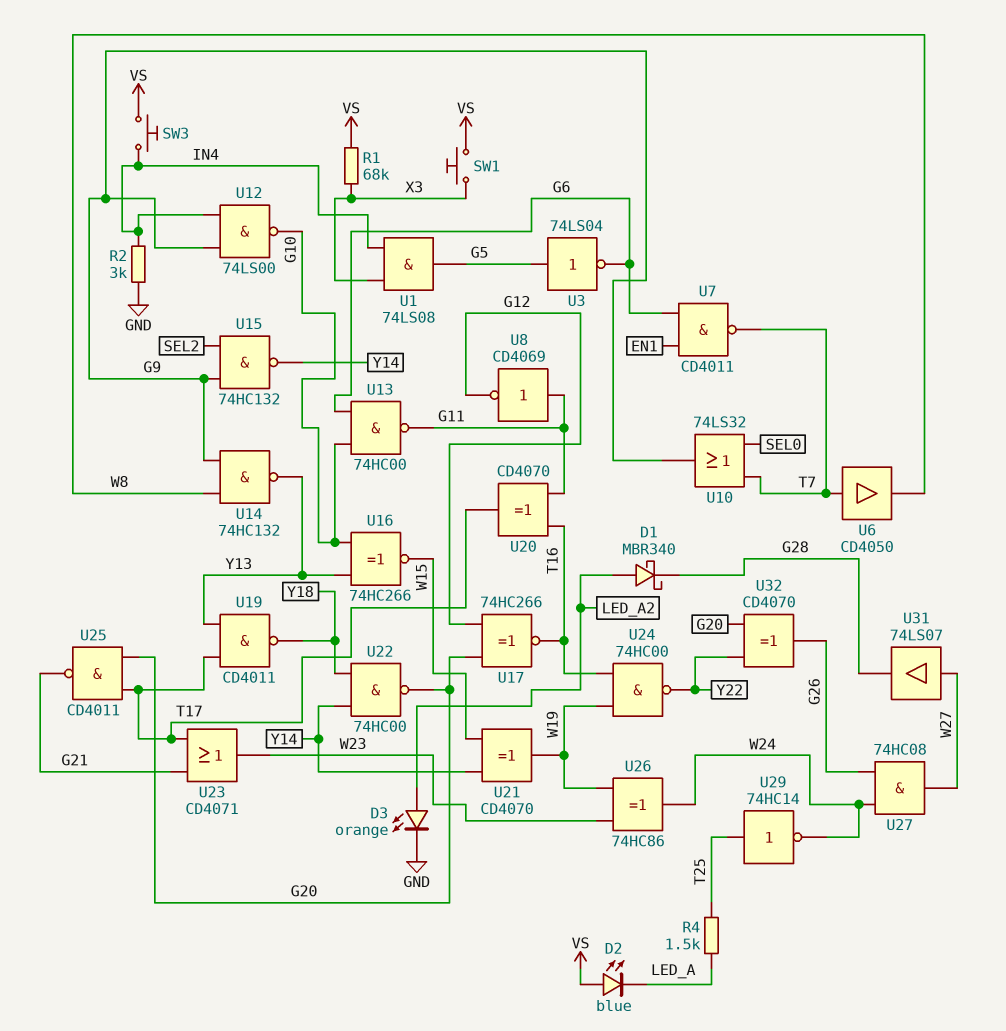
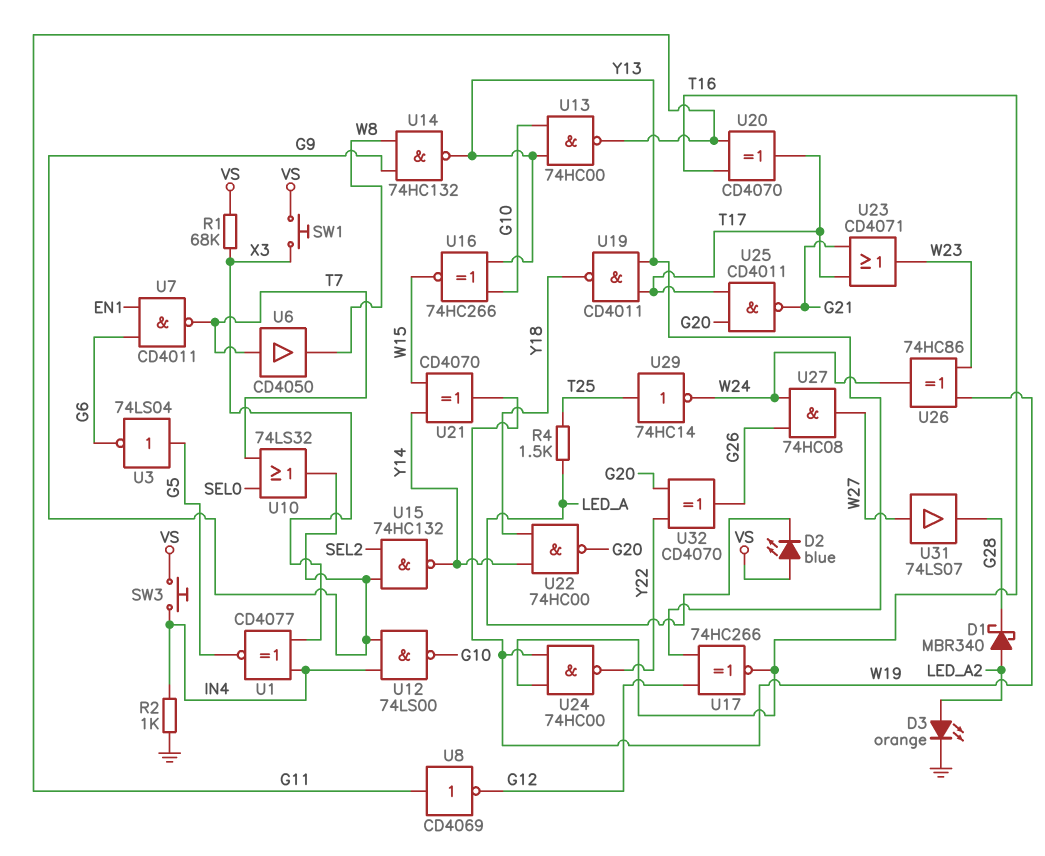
R2: 3k (GND, IN4) -> 1k (GND, IN4)
U1: AND 74LS08 (in IN4, in X3, out G5) -> XNOR CD4077 (in IN4, in X3, out G5)
U13: NAND 74HC00 (in G6, in G10, out G11) -> NAND 74HC00 (in G10, in Y13, out G11)
U17: XNOR 74HC266 (in G12, in G20, out T16) -> XNOR 74HC266 (in G12, in Y13, out T16)

